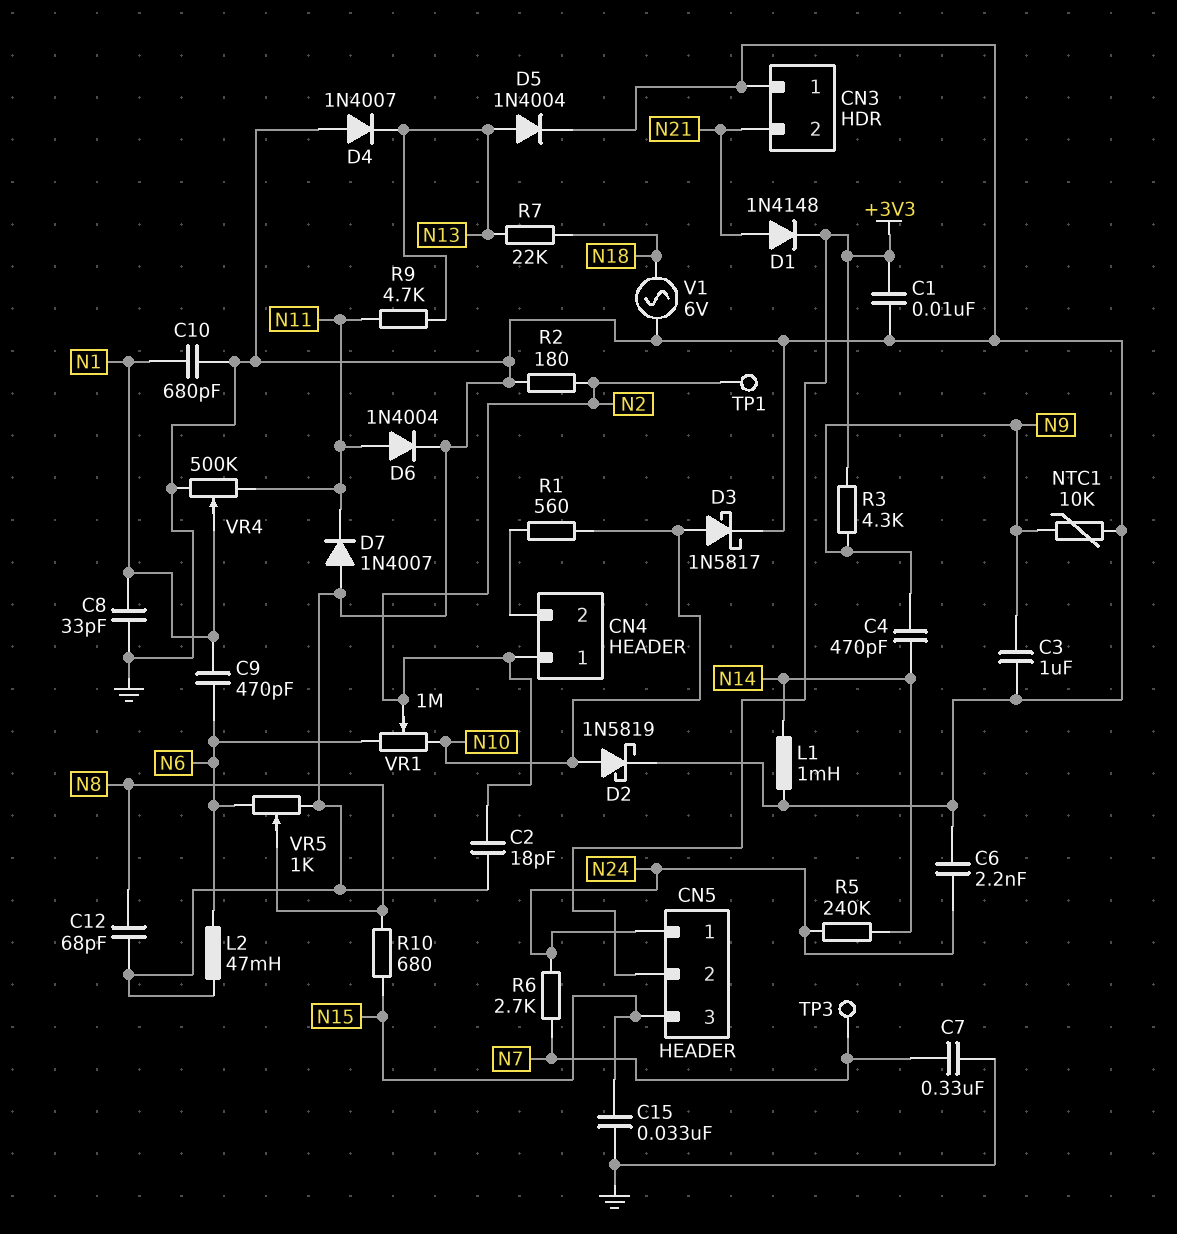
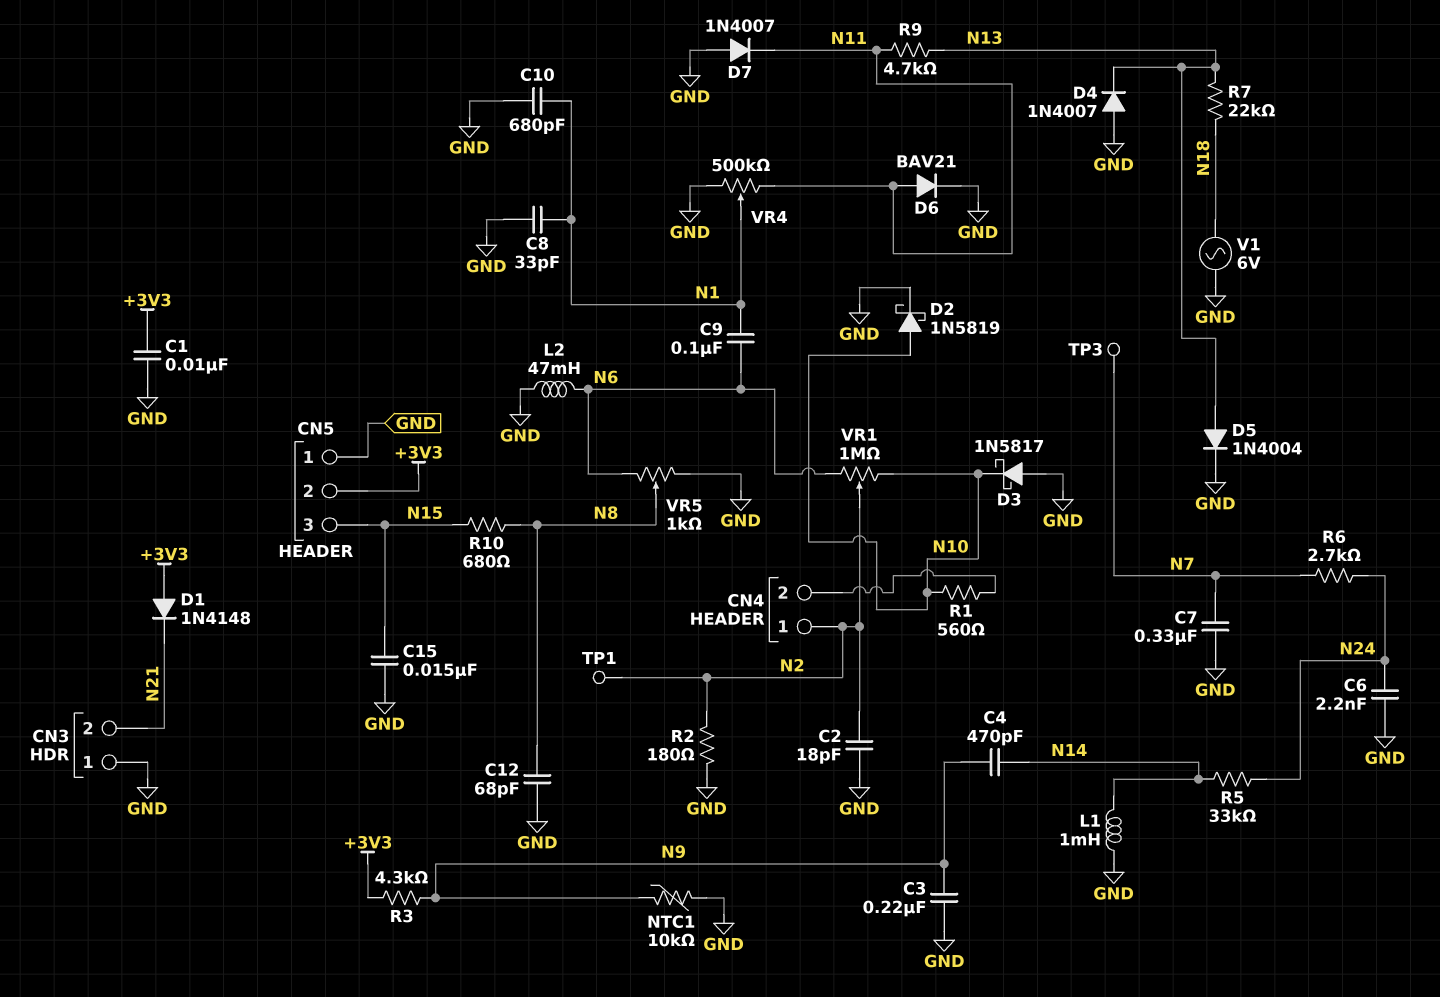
C3: 1uF (GND, N9) -> 220nF (GND, N9)
C9: 470pF (N1, N6) -> 100nF (N1, N6)
C15: 33nF (GND, N15) -> 15nF (GND, N15)
CN5 pin 1: N24 -> GND
D1: diode 1N4148 (A N21, K +3V3) -> diode 1N4148 (A +3V3, K N21)
D3: schottky 1N5817 (A N10, K GND) -> schottky 1N5817 (A GND, K N10)
D6: diode 1N4004 (A N11, K GND) -> diode BAV21 (A N11, K GND)
R5: 240k (N14, N24) -> 33k (N14, N24)

